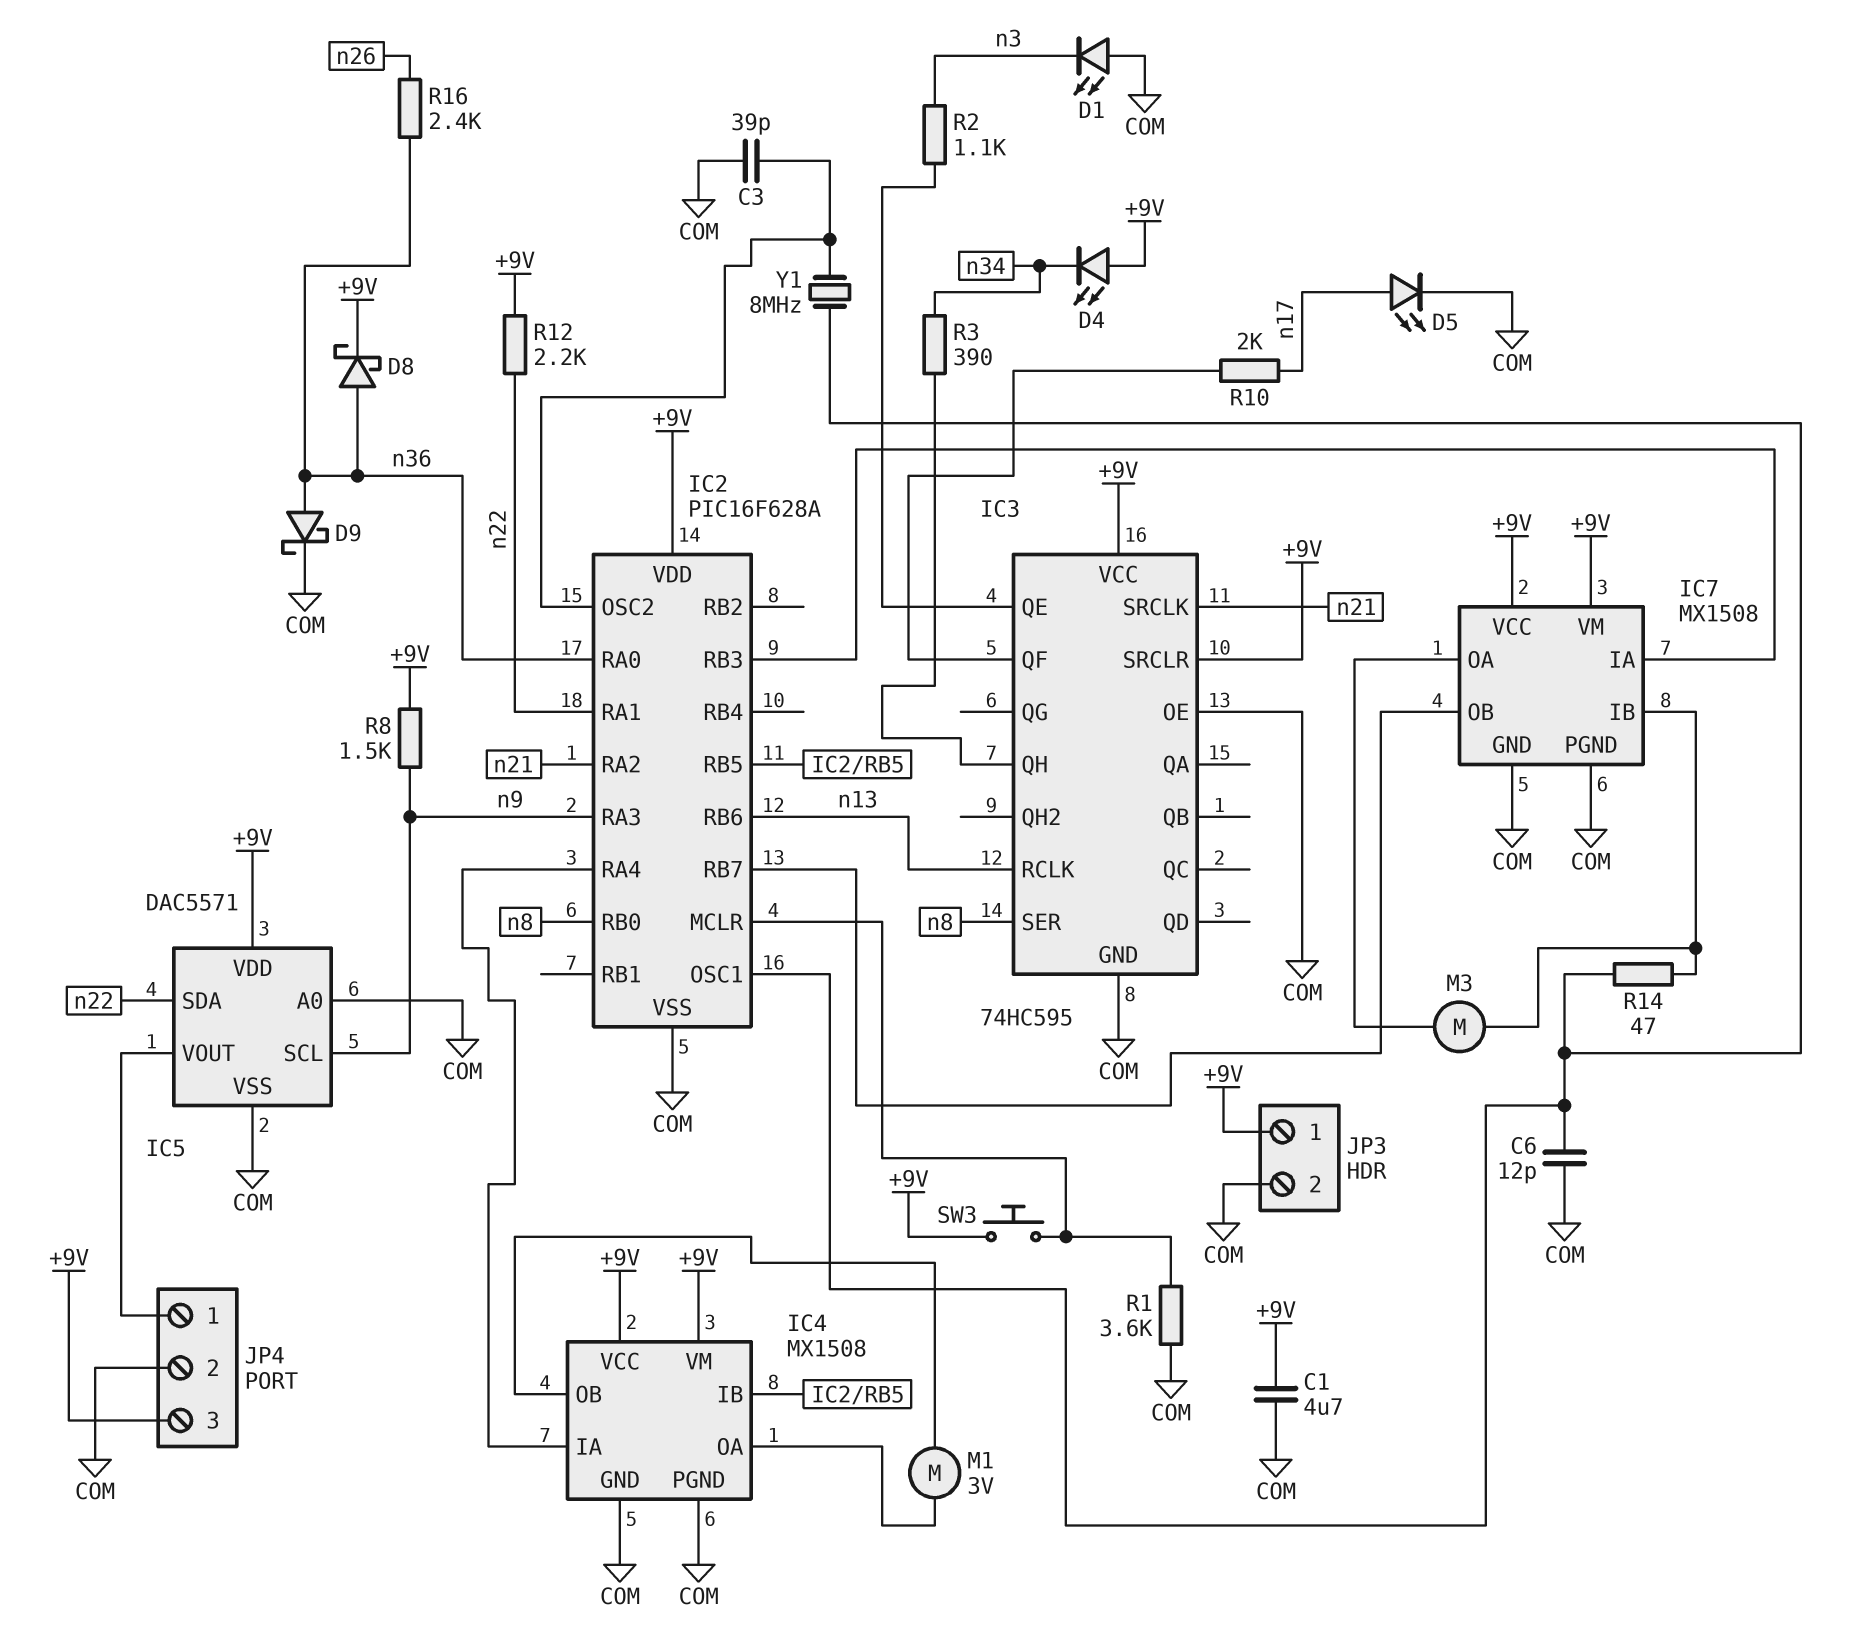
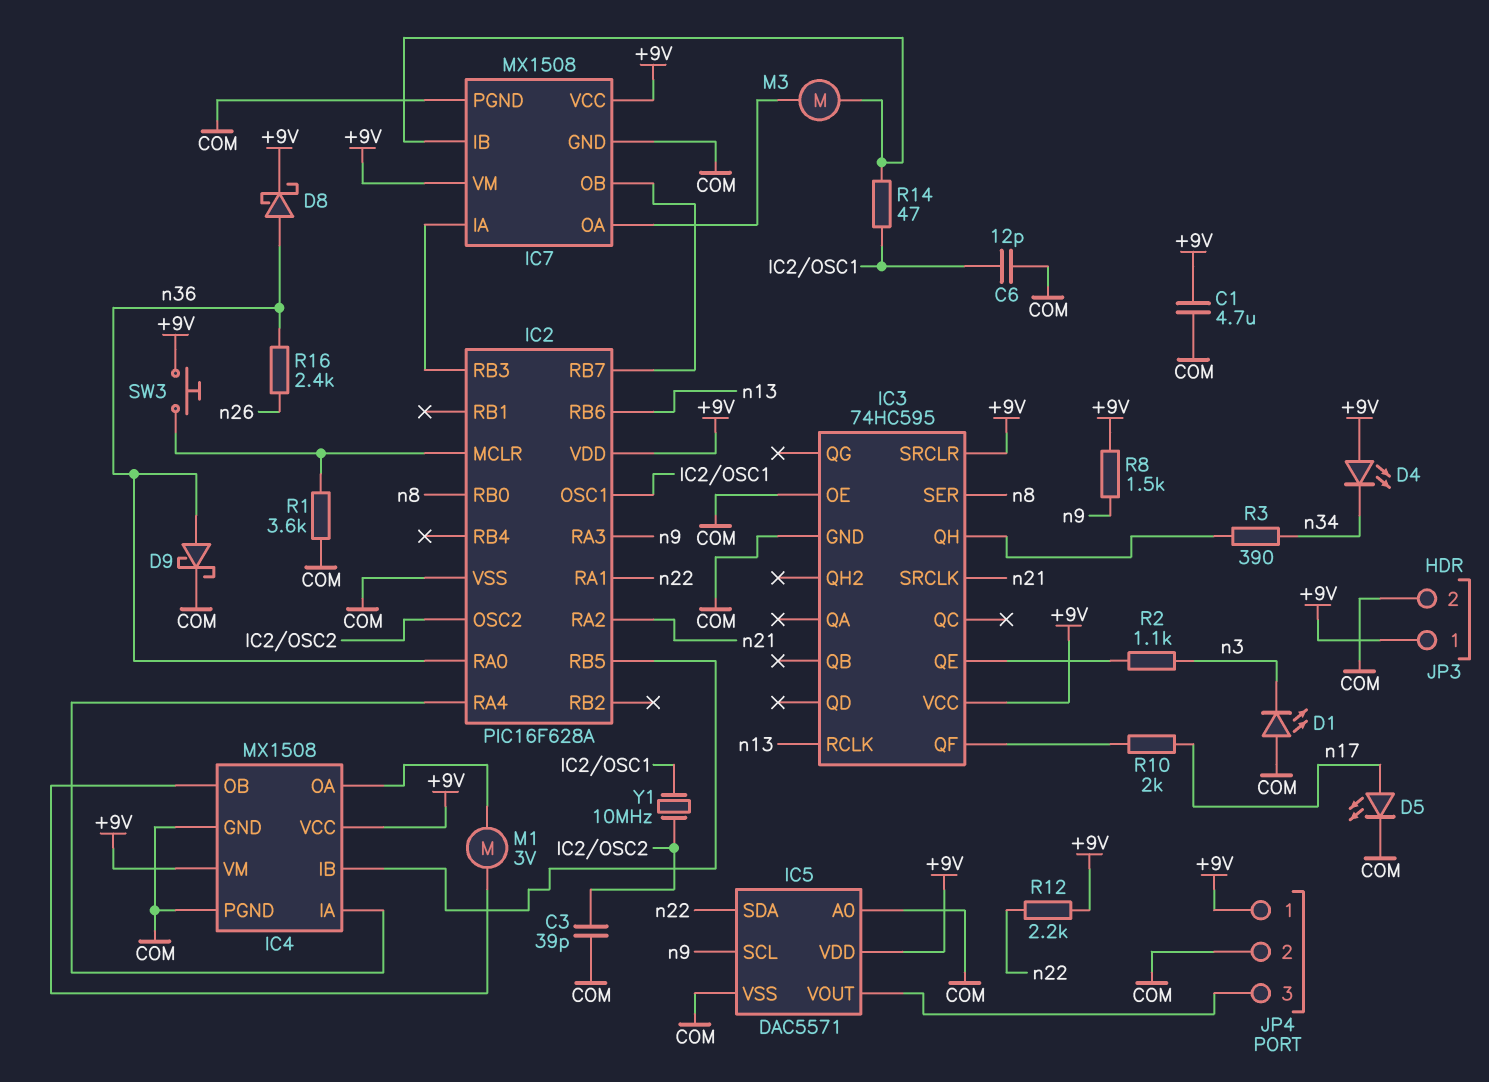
JP4 pin 1: IC5/VOUT -> +9V
JP4 pin 3: +9V -> IC5/VOUT
Y1: 8MHz (IC2/OSC1, IC2/OSC2) -> 10MHz (IC2/OSC1, IC2/OSC2)

